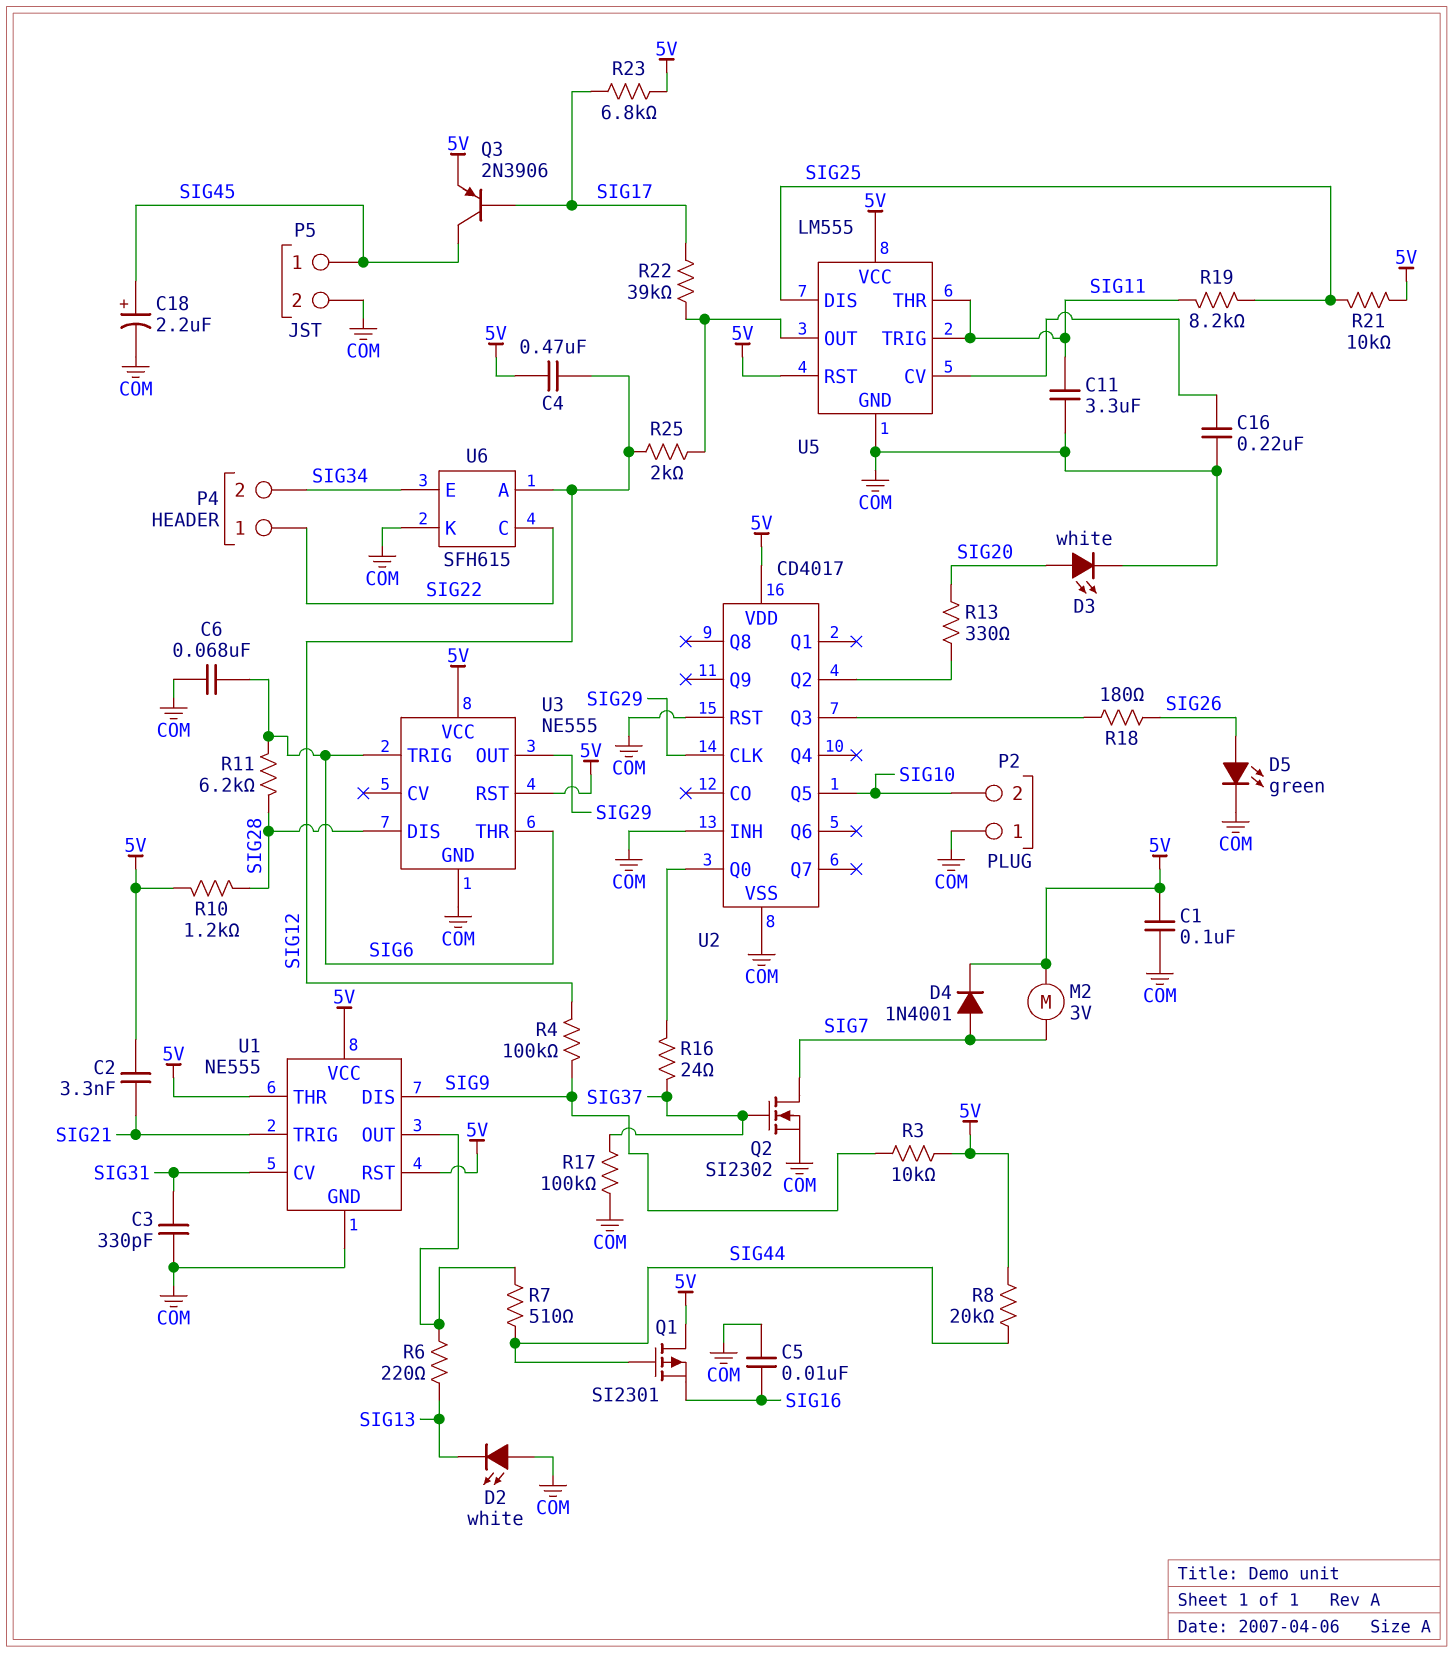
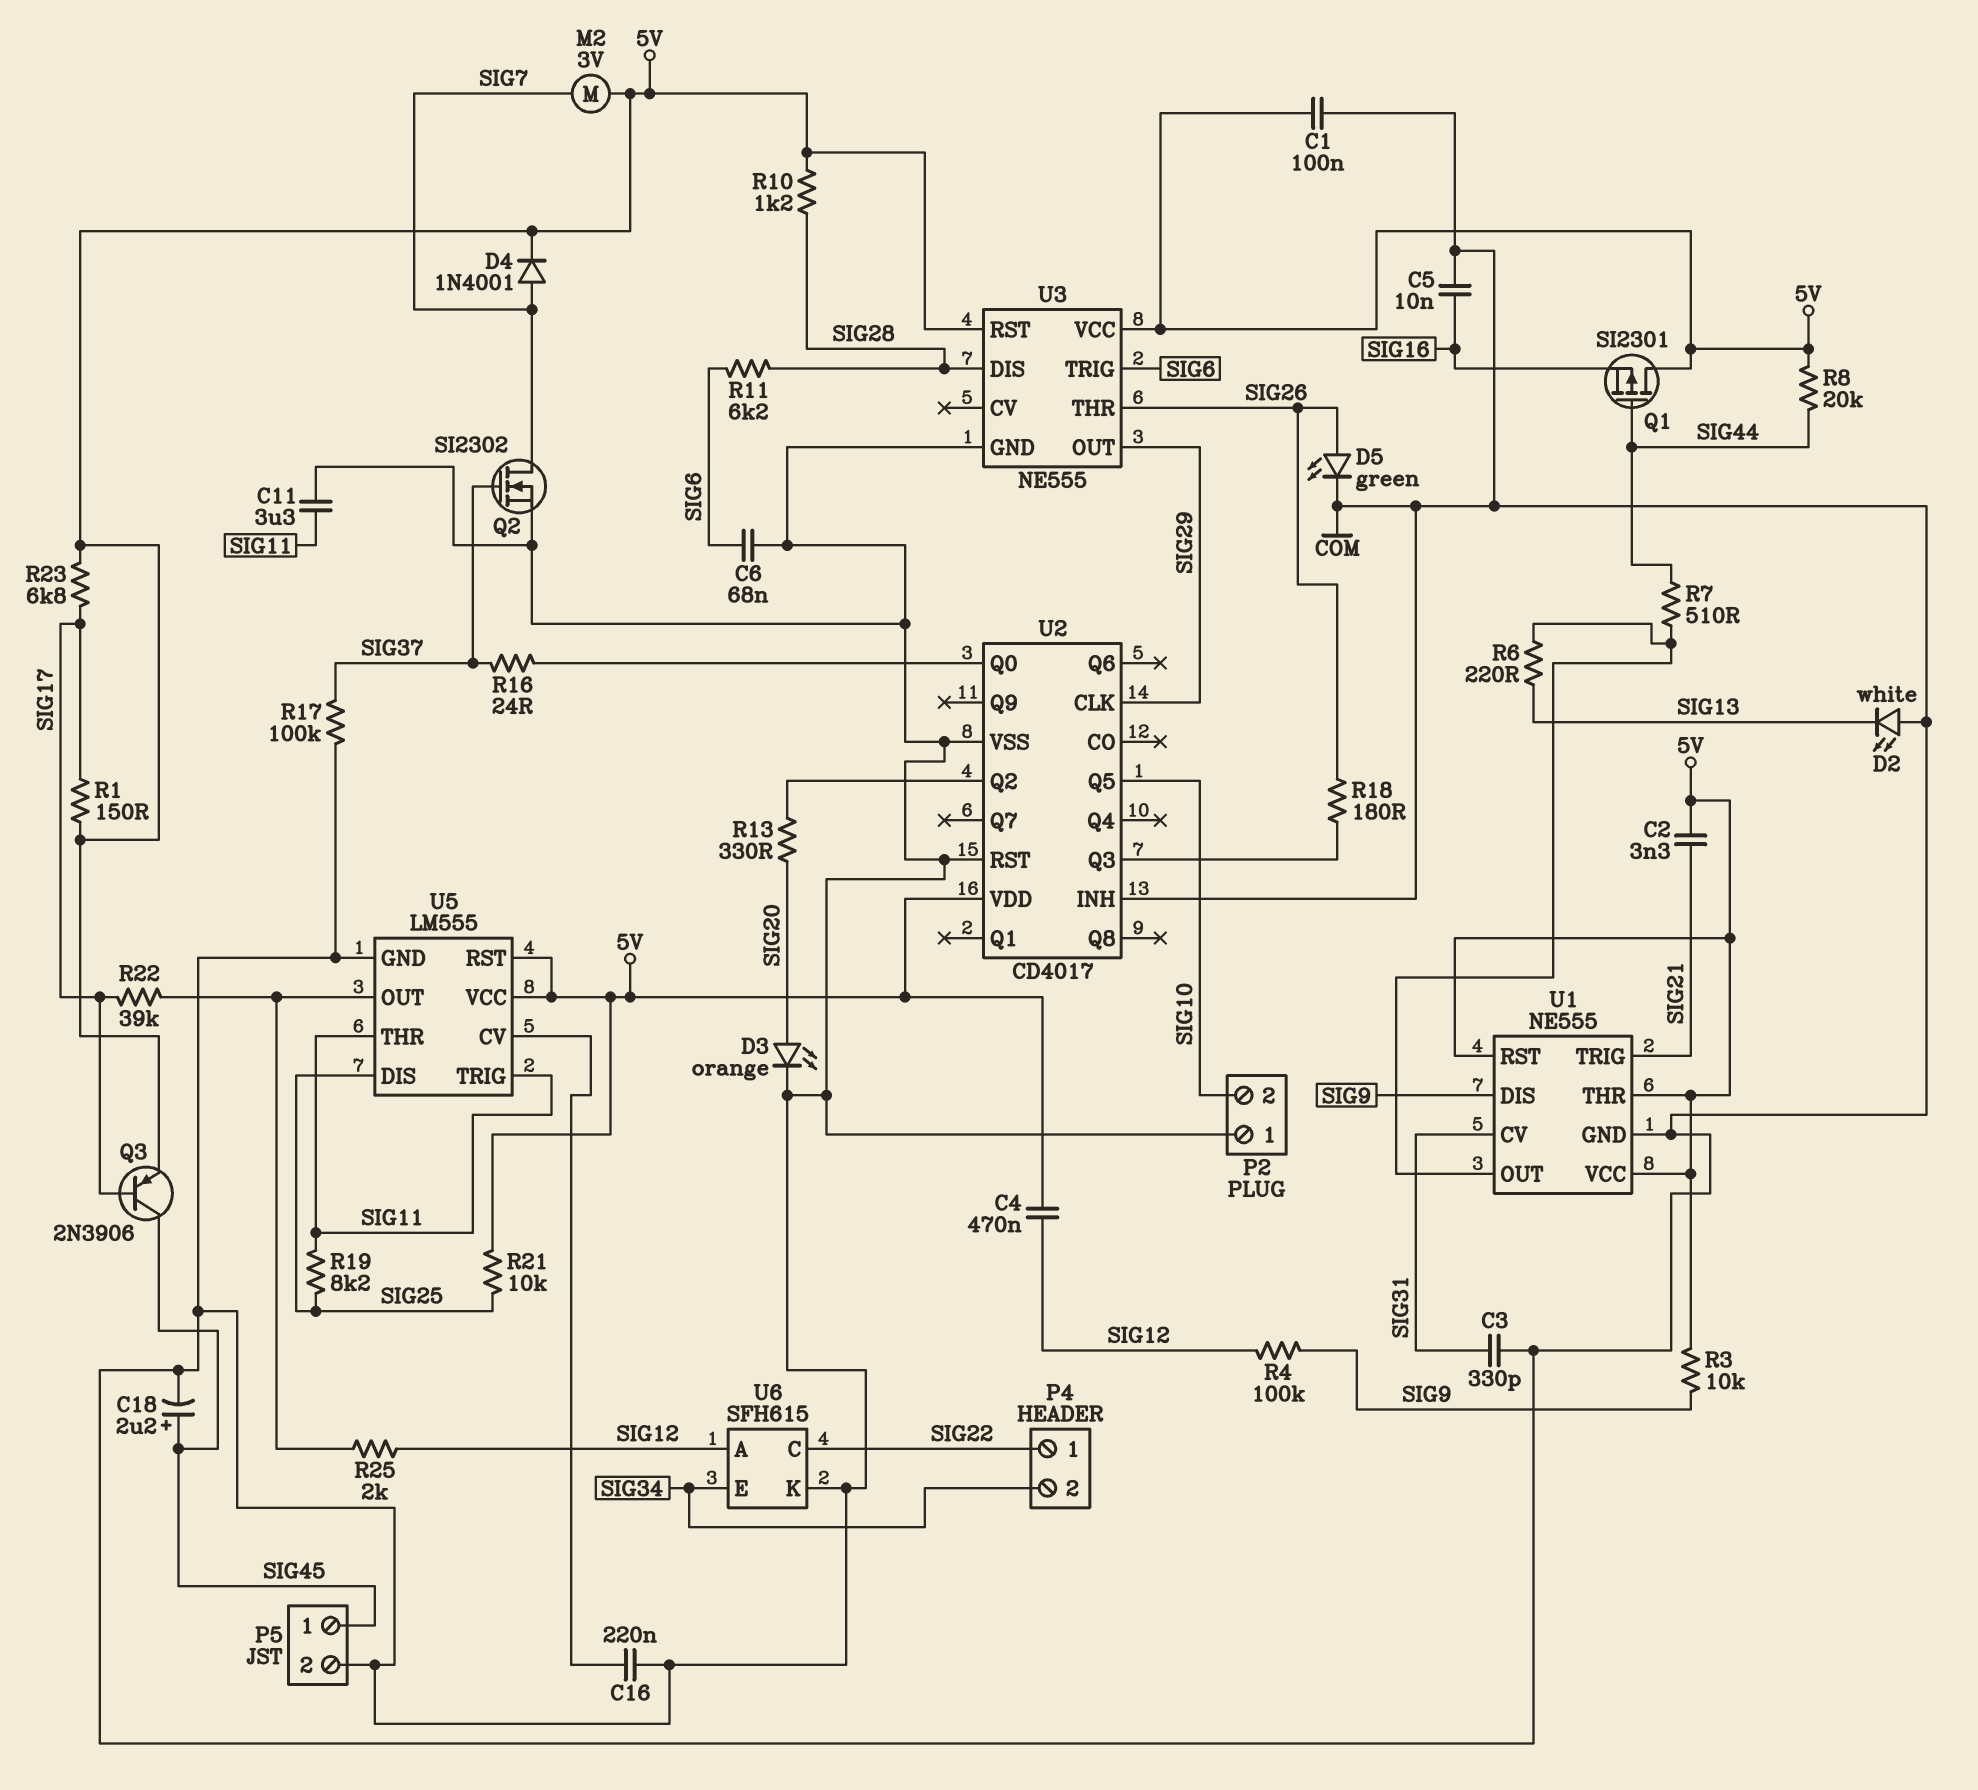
D3: LED white (A SIG20, K COM) -> LED orange (A SIG20, K COM)
R1: none -> 150 (5V, SIG17)
U3 pin THR: SIG6 -> SIG26

